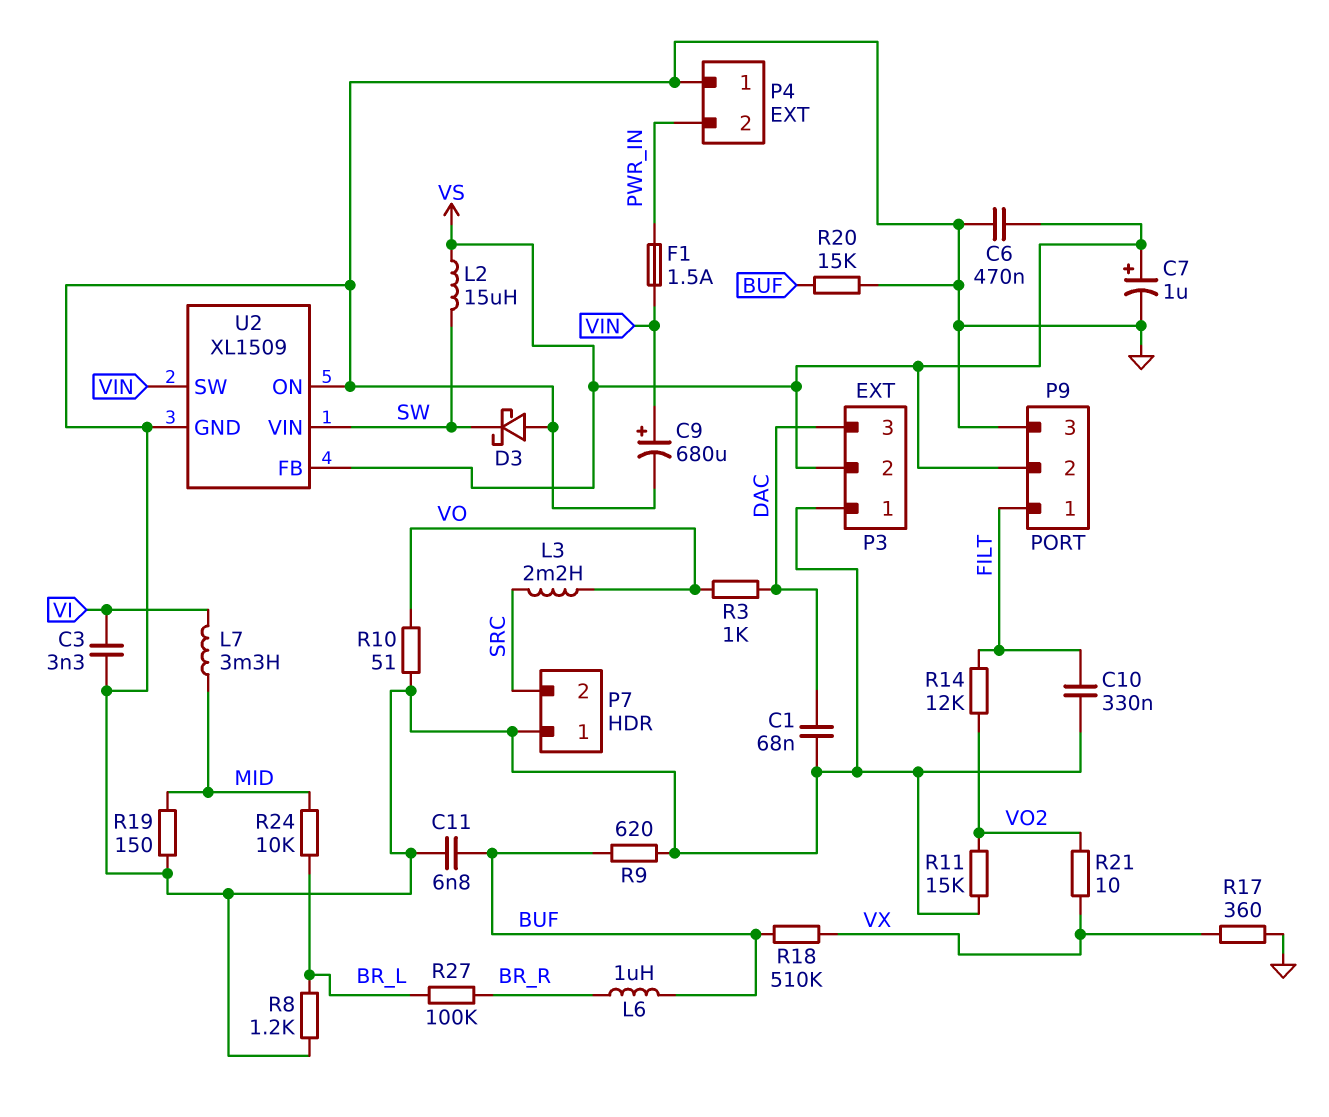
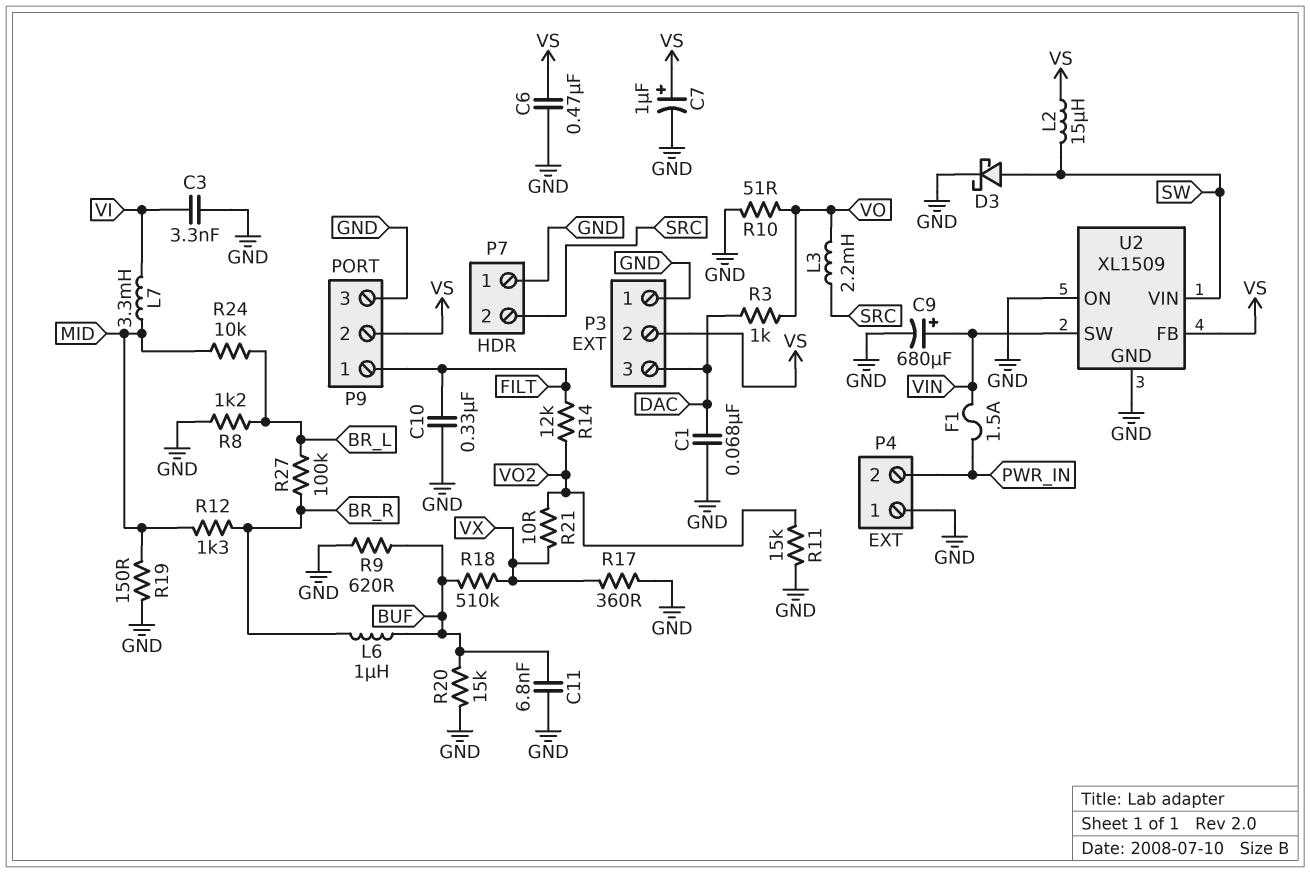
D3: schottky (A GND, K SW) -> schottky (A SW, K GND)
R12: none -> 1.3k (BR_R, MID)

